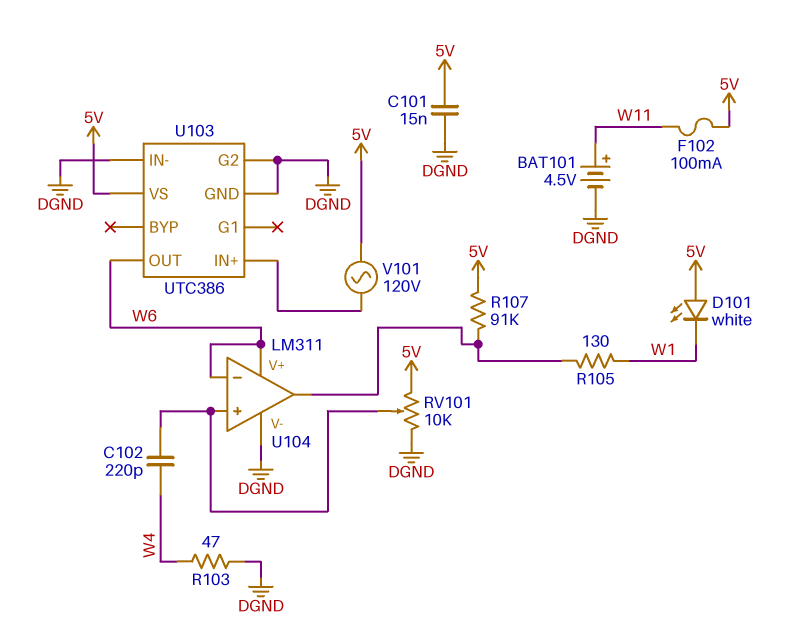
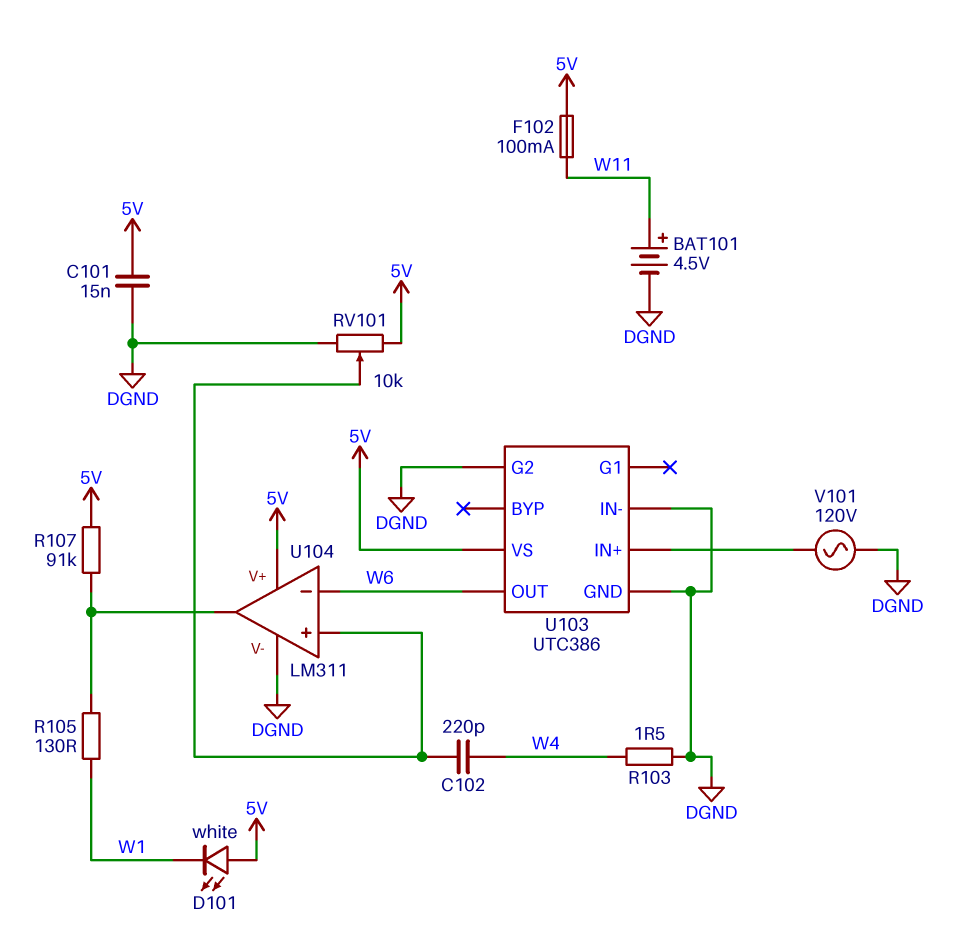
R103: 47 (DGND, W4) -> 1.5 (DGND, W4)
U104 pin V+: W6 -> 5V
V101: AC 120V (5V, U103/IN+) -> AC 120V (DGND, U103/IN+)

